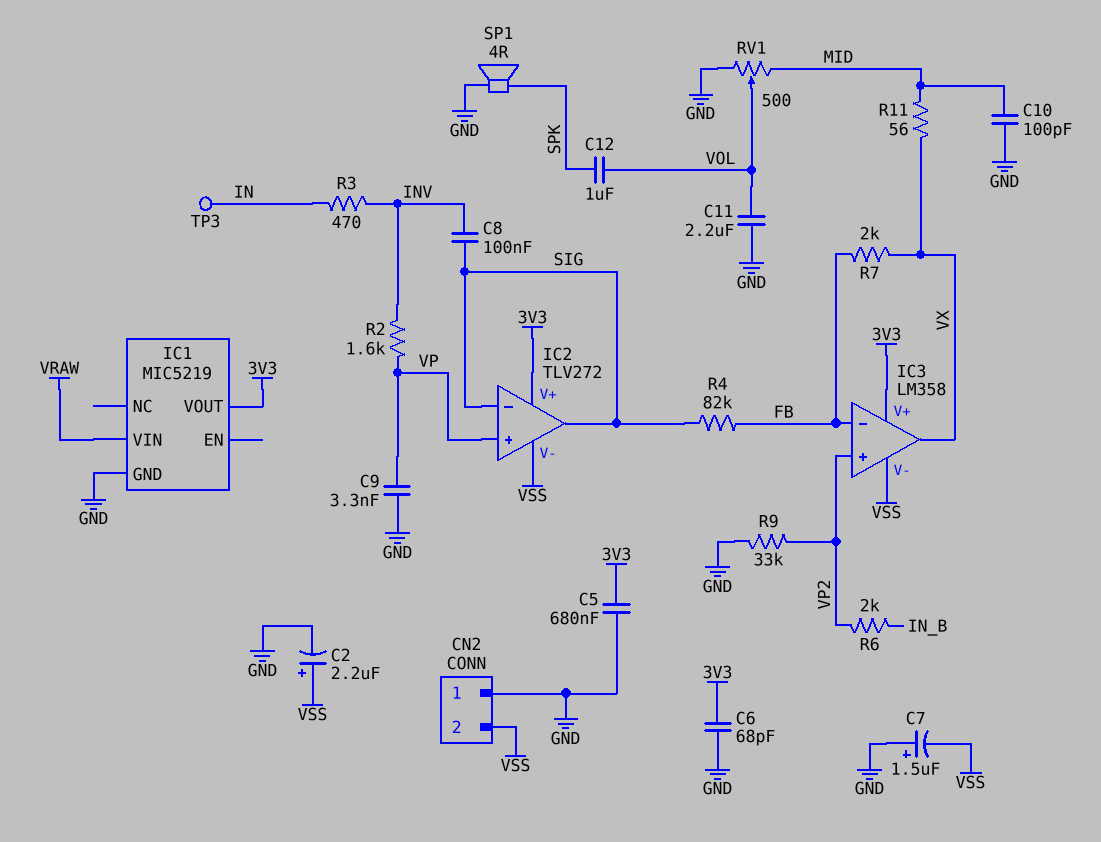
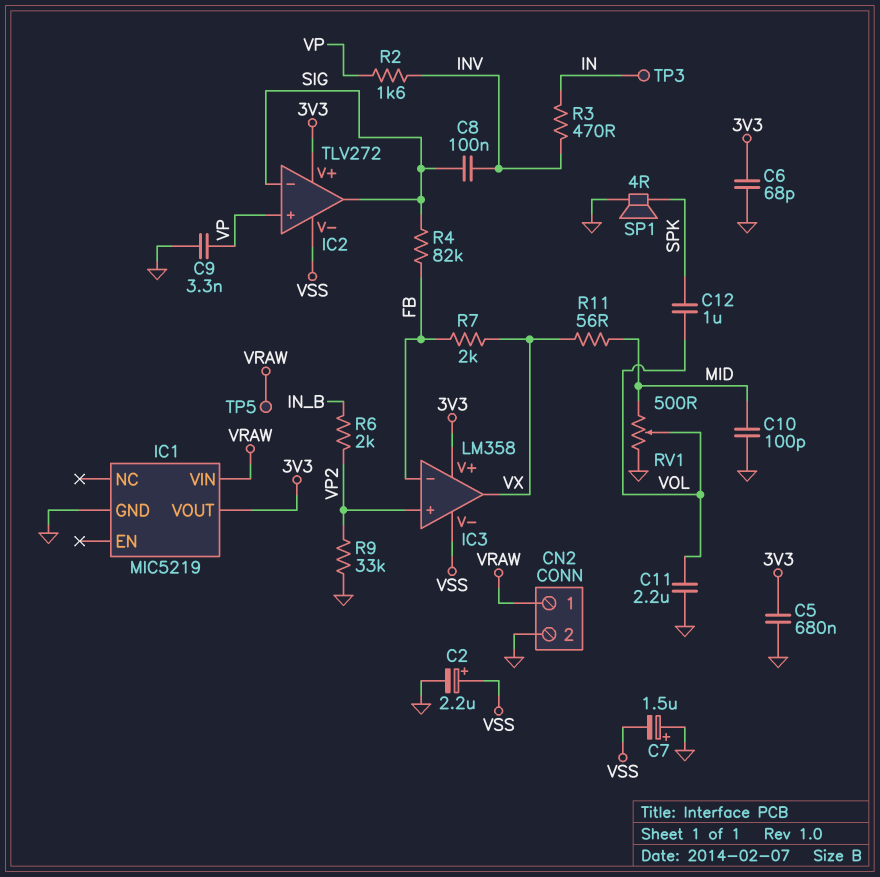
CN2 pin 1: GND -> VRAW
CN2 pin 2: VSS -> GND
TP5: none -> test point (VRAW)

